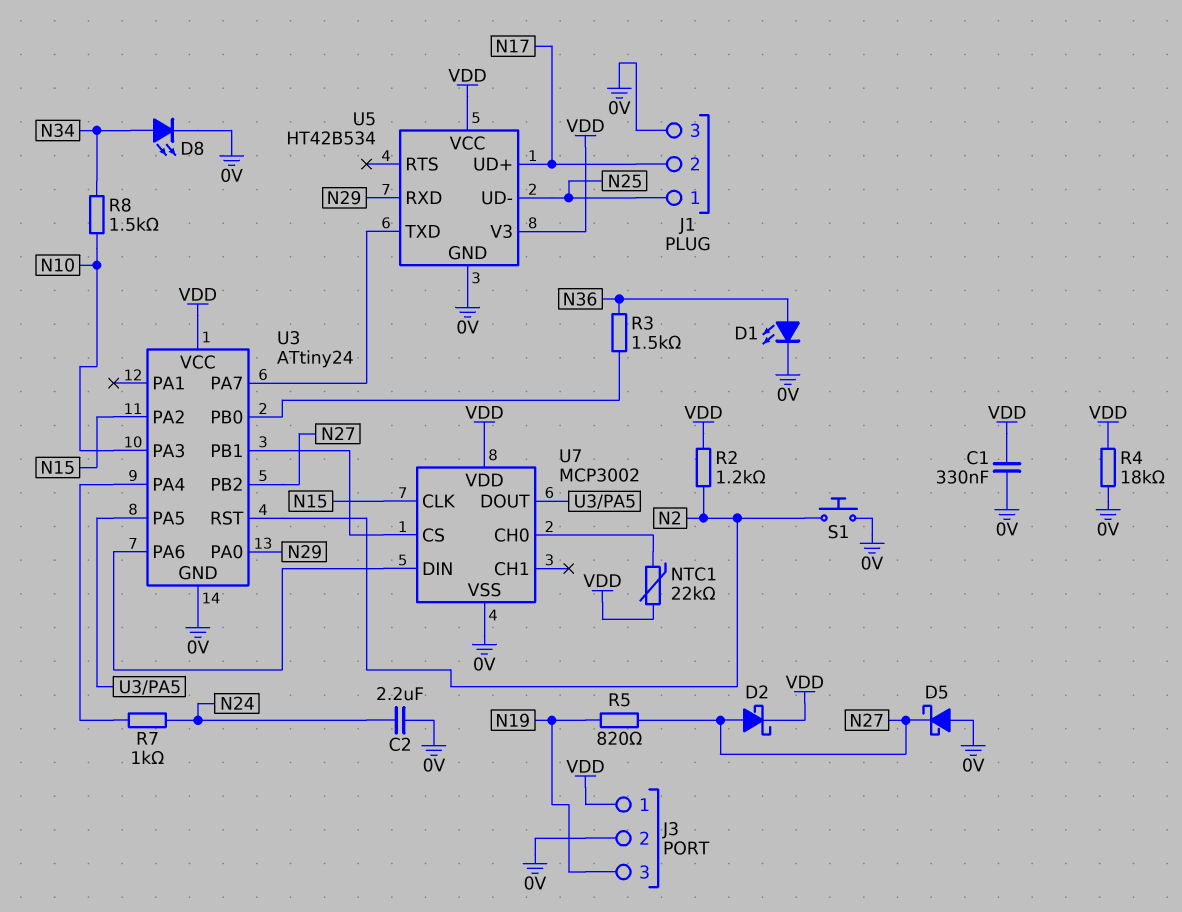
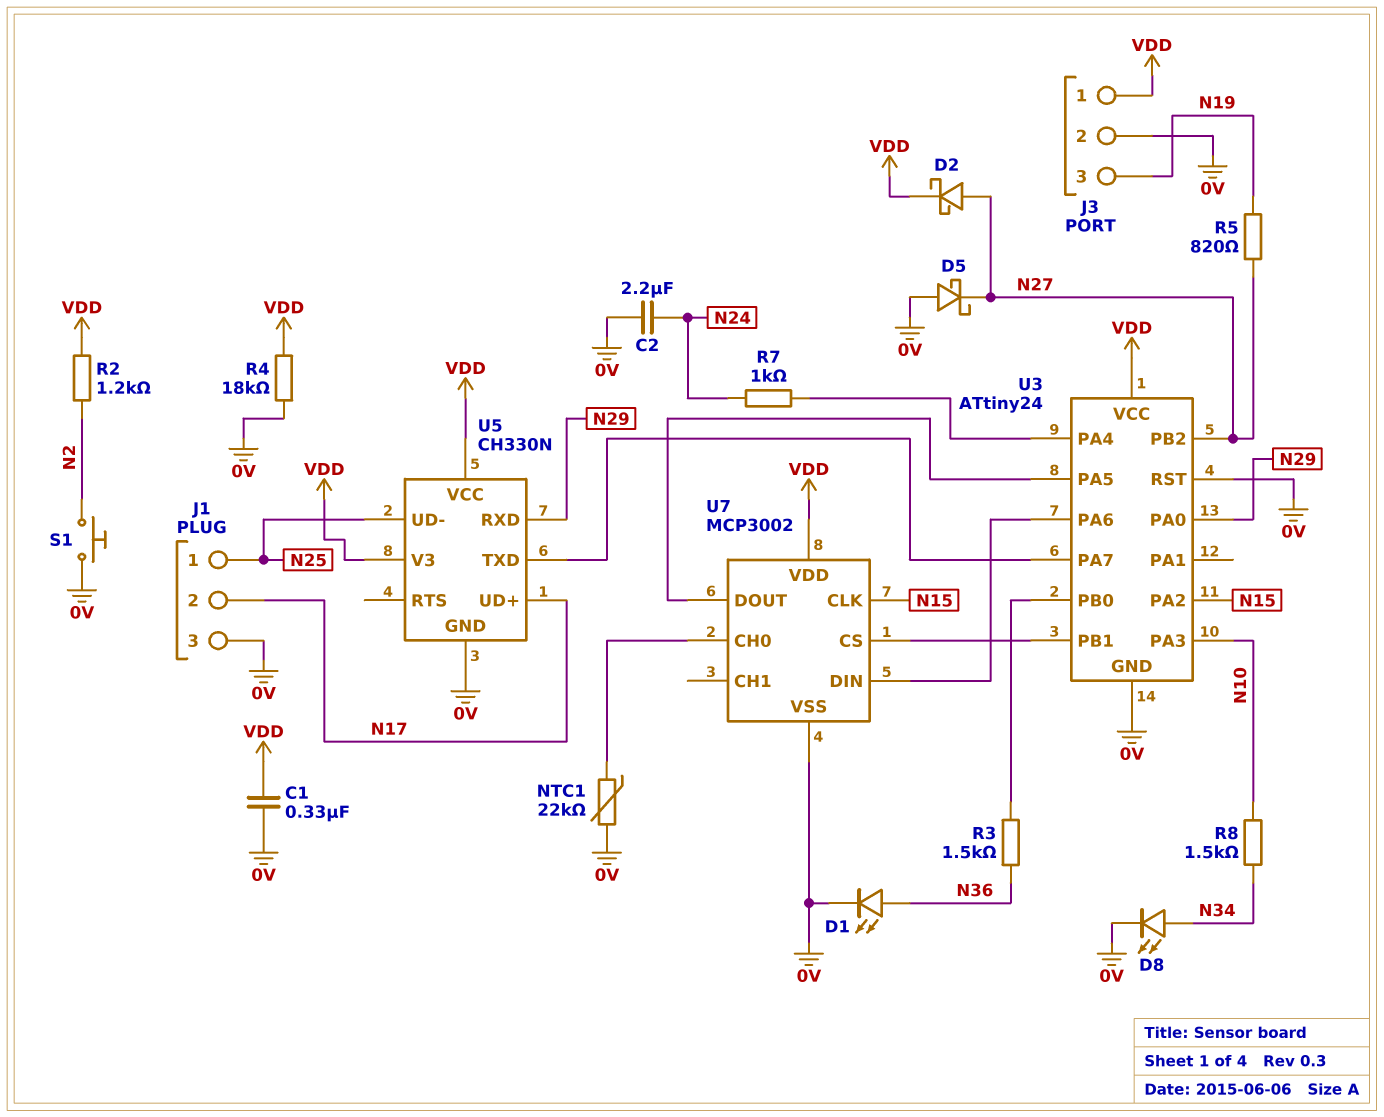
NTC1: 22k (U7/CH0, VDD) -> 22k (0V, U7/CH0)
U3 pin RST: N2 -> 0V
U5: HT42B534 -> CH330N

